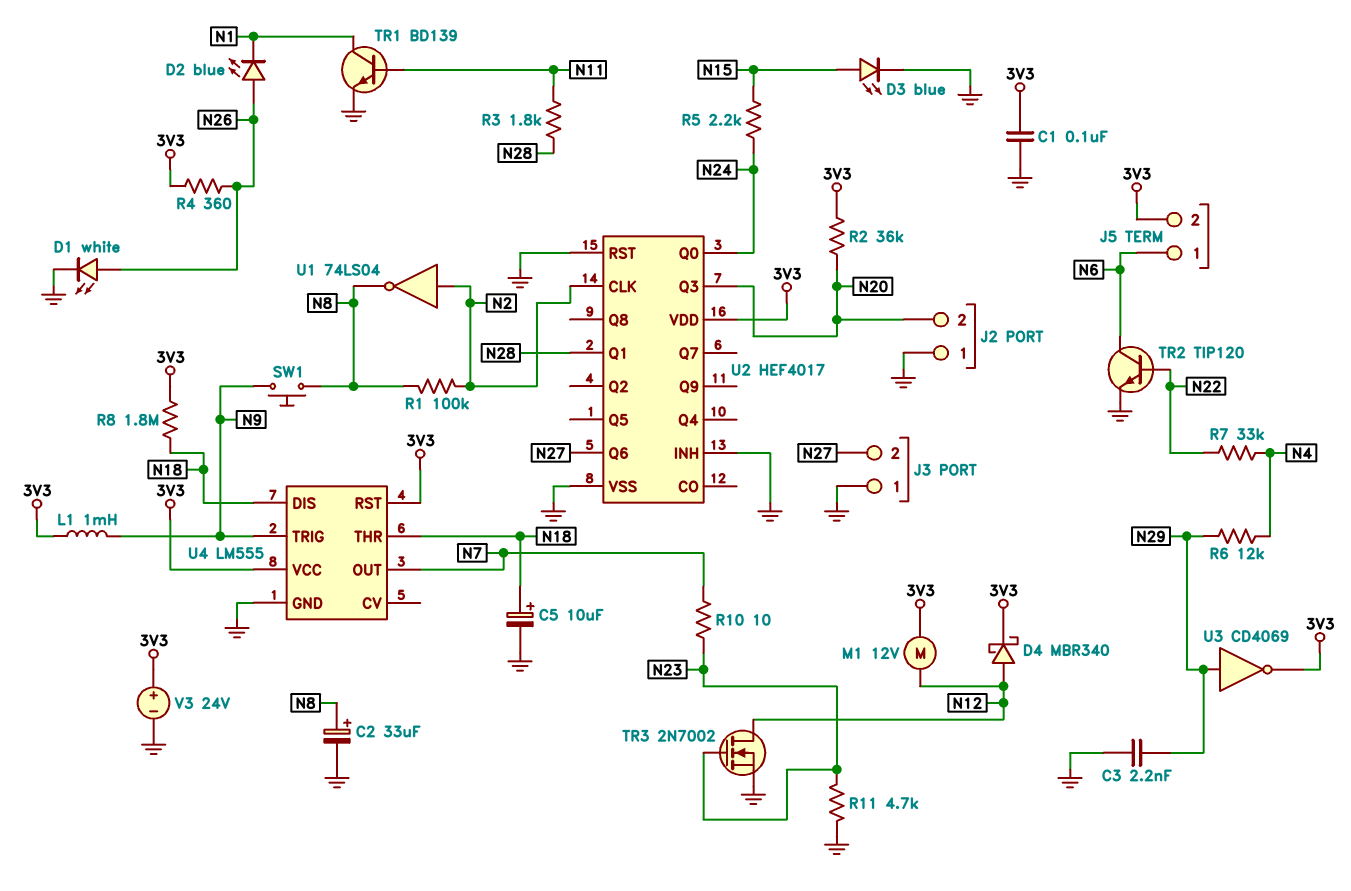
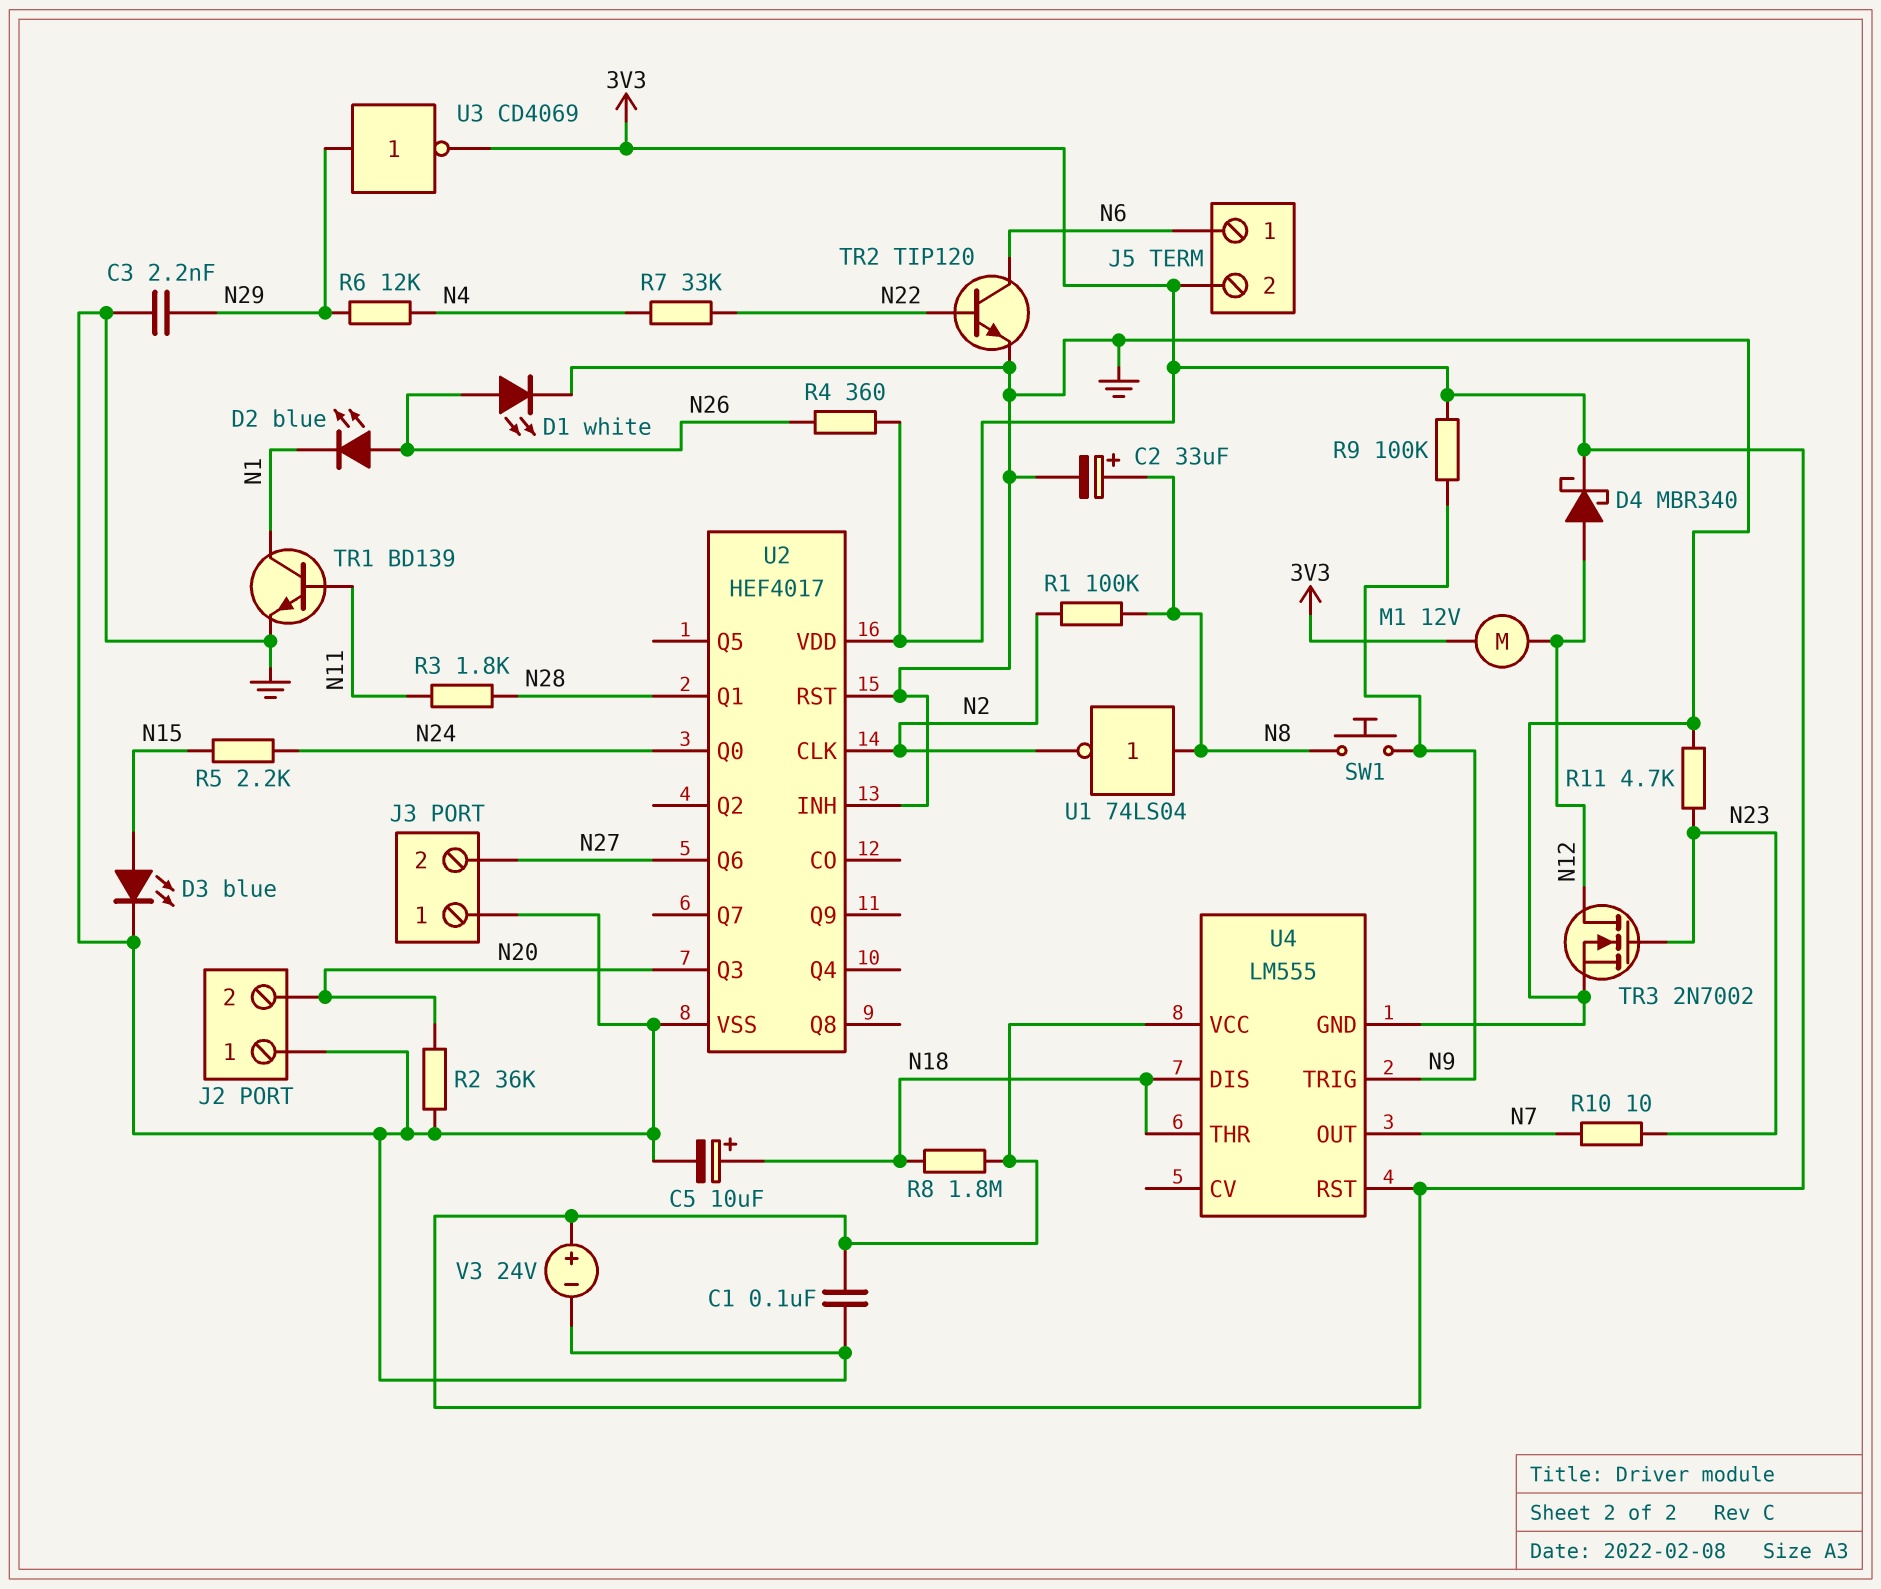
L1: 1mH (3V3, N9) -> none
R2: 36k (3V3, N20) -> 36k (GND, N20)
R9: none -> 100k (3V3, N9)
U1: NOT 74LS04 (in N2, out N8) -> NOT 74LS04 (in N8, out N2)

